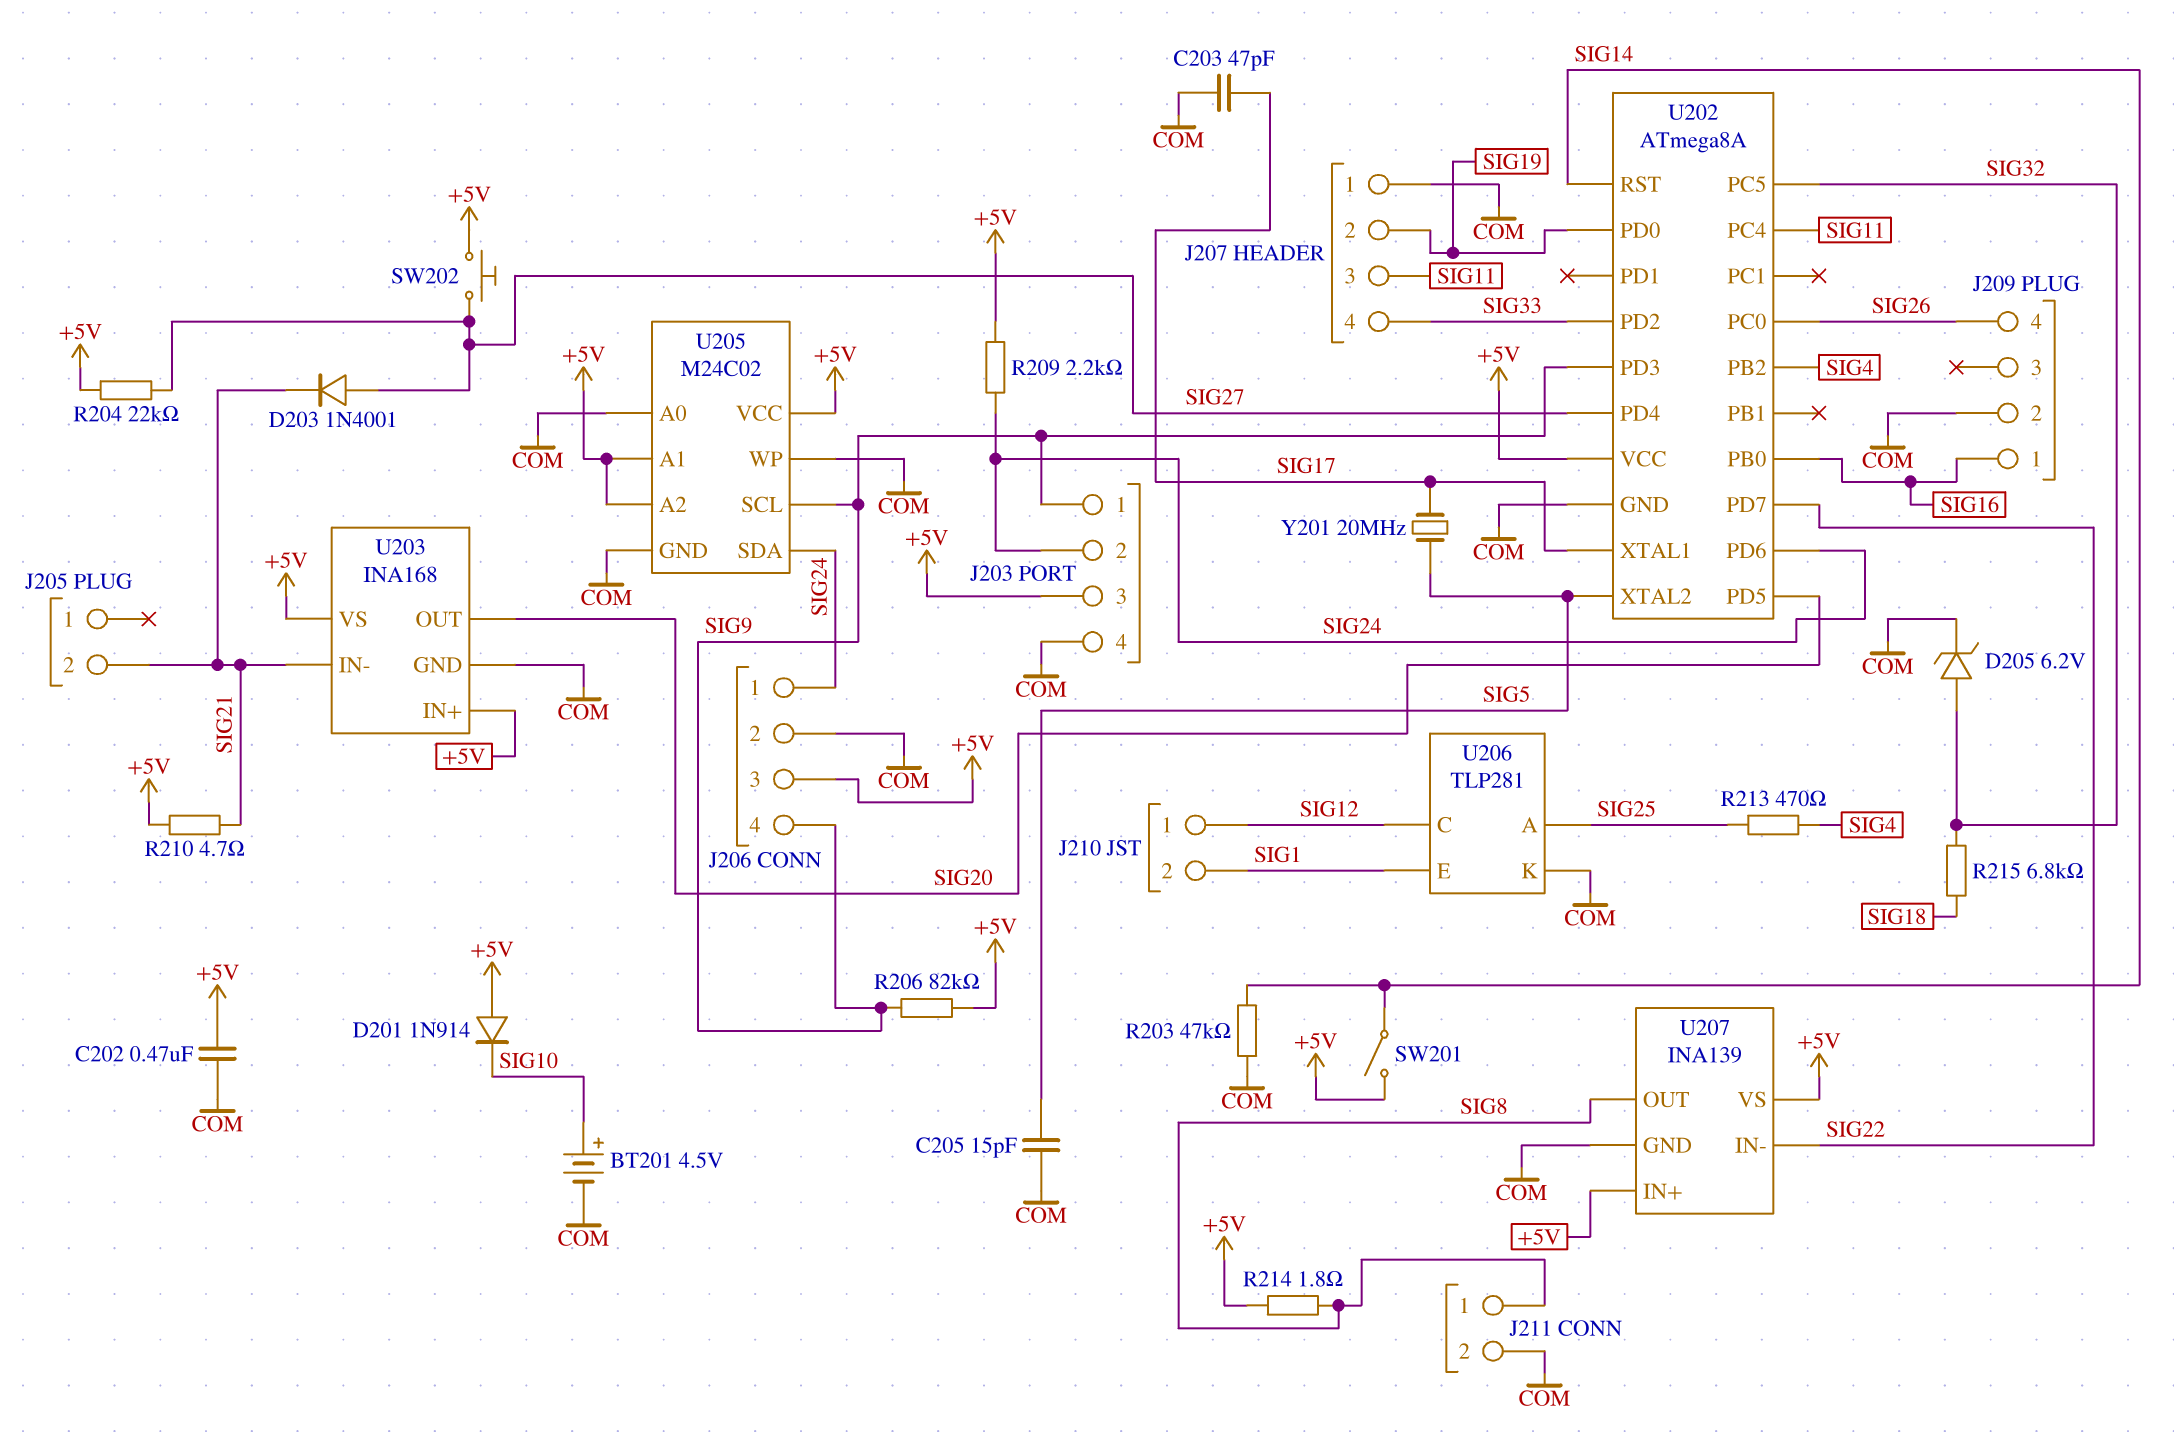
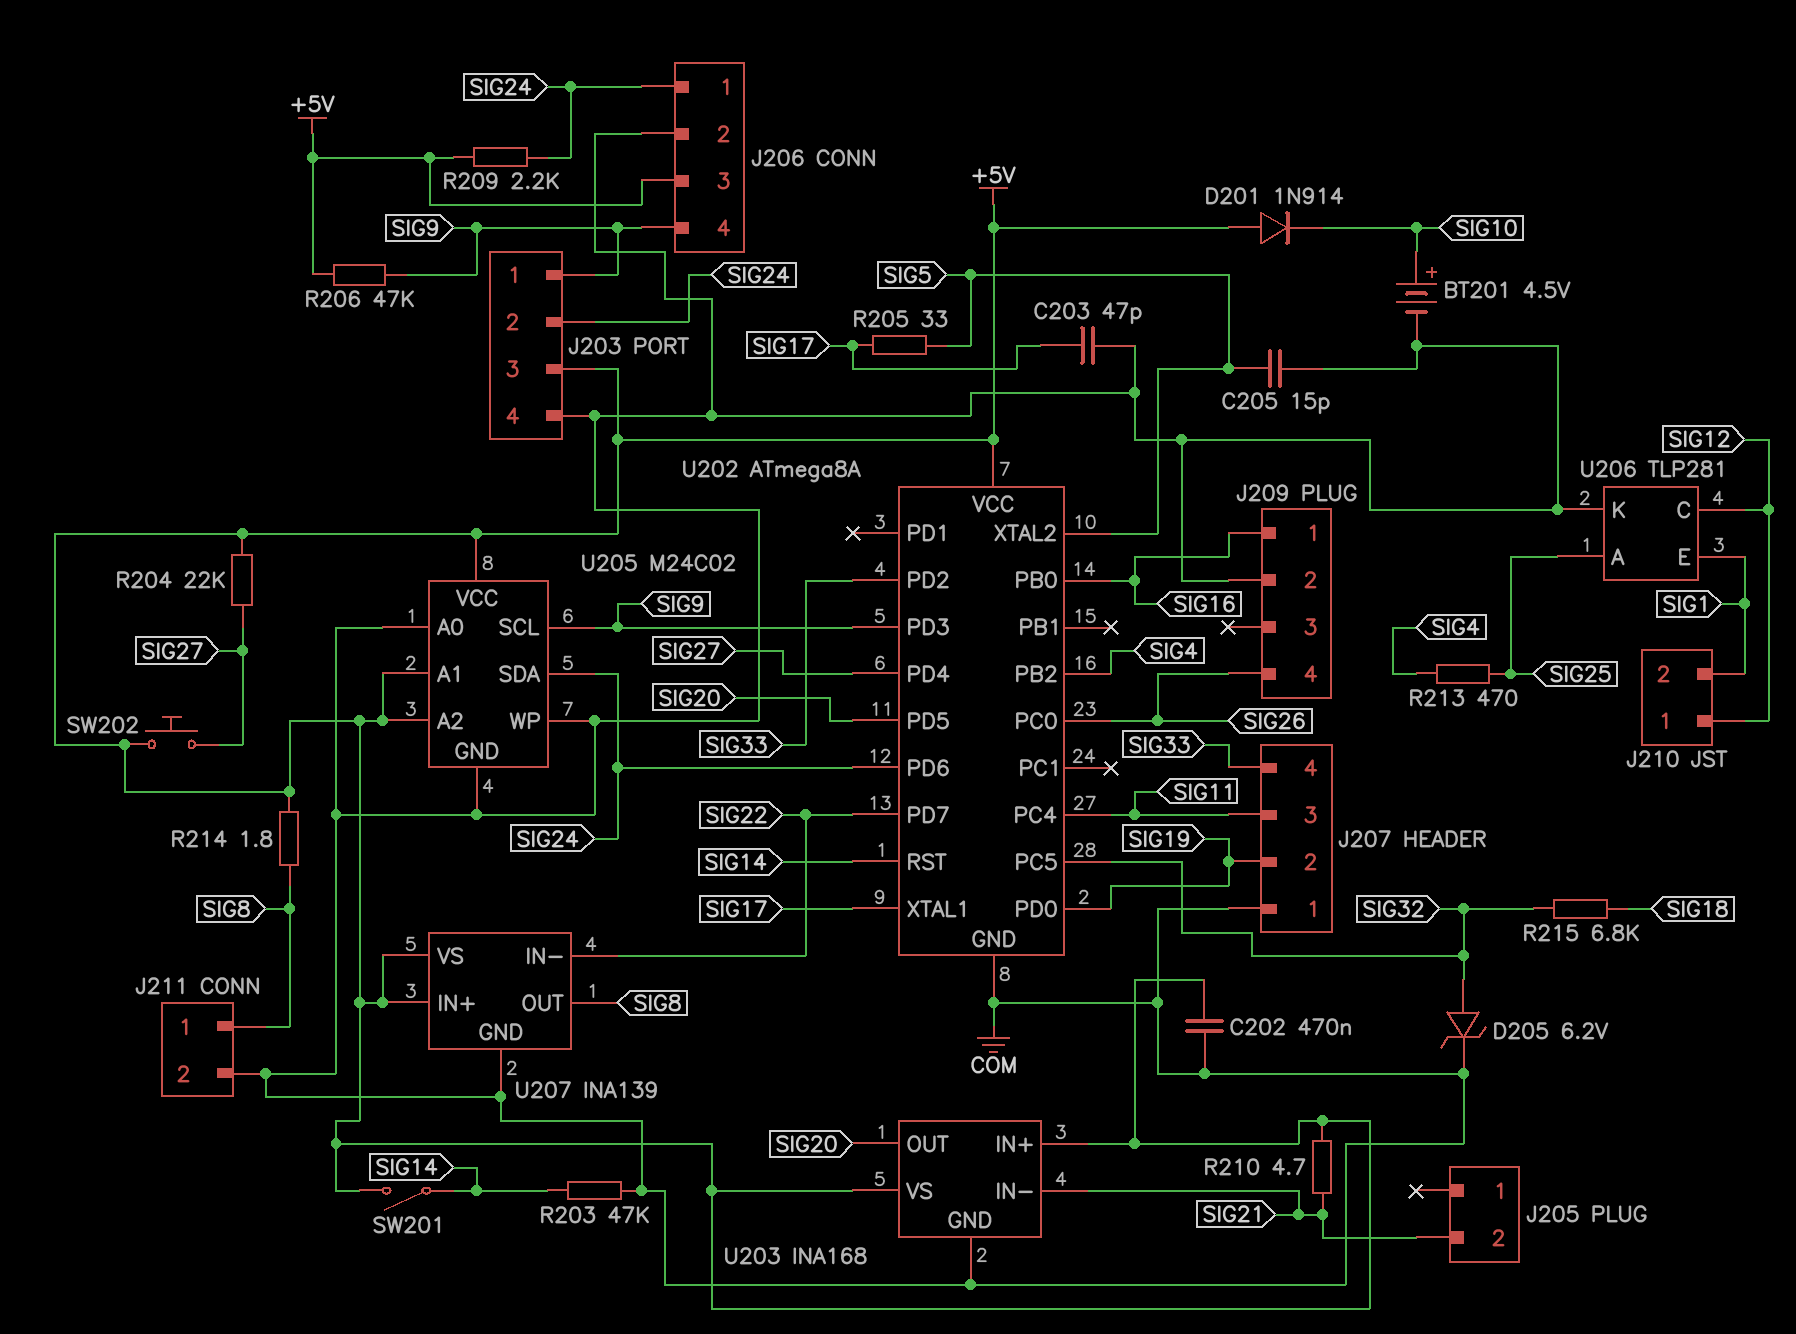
D203: diode 1N4001 (A SIG27, K SIG21) -> none
R205: none -> 33 (SIG5, SIG17)
R206: 82k (+5V, SIG9) -> 47k (+5V, SIG9)
Y201: 20MHz (SIG5, SIG17) -> none

